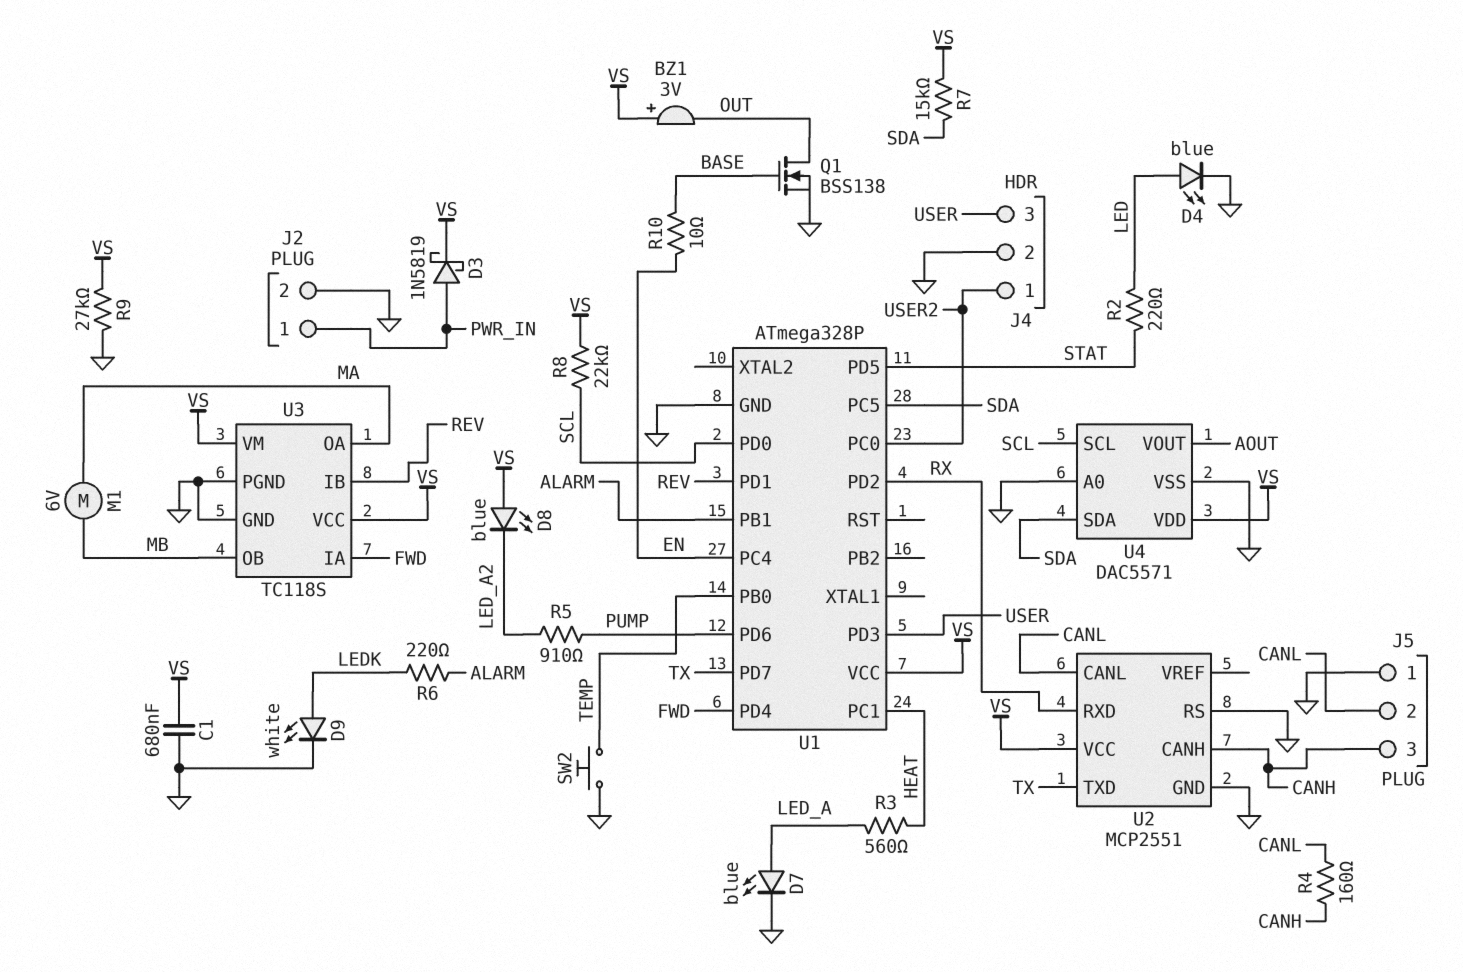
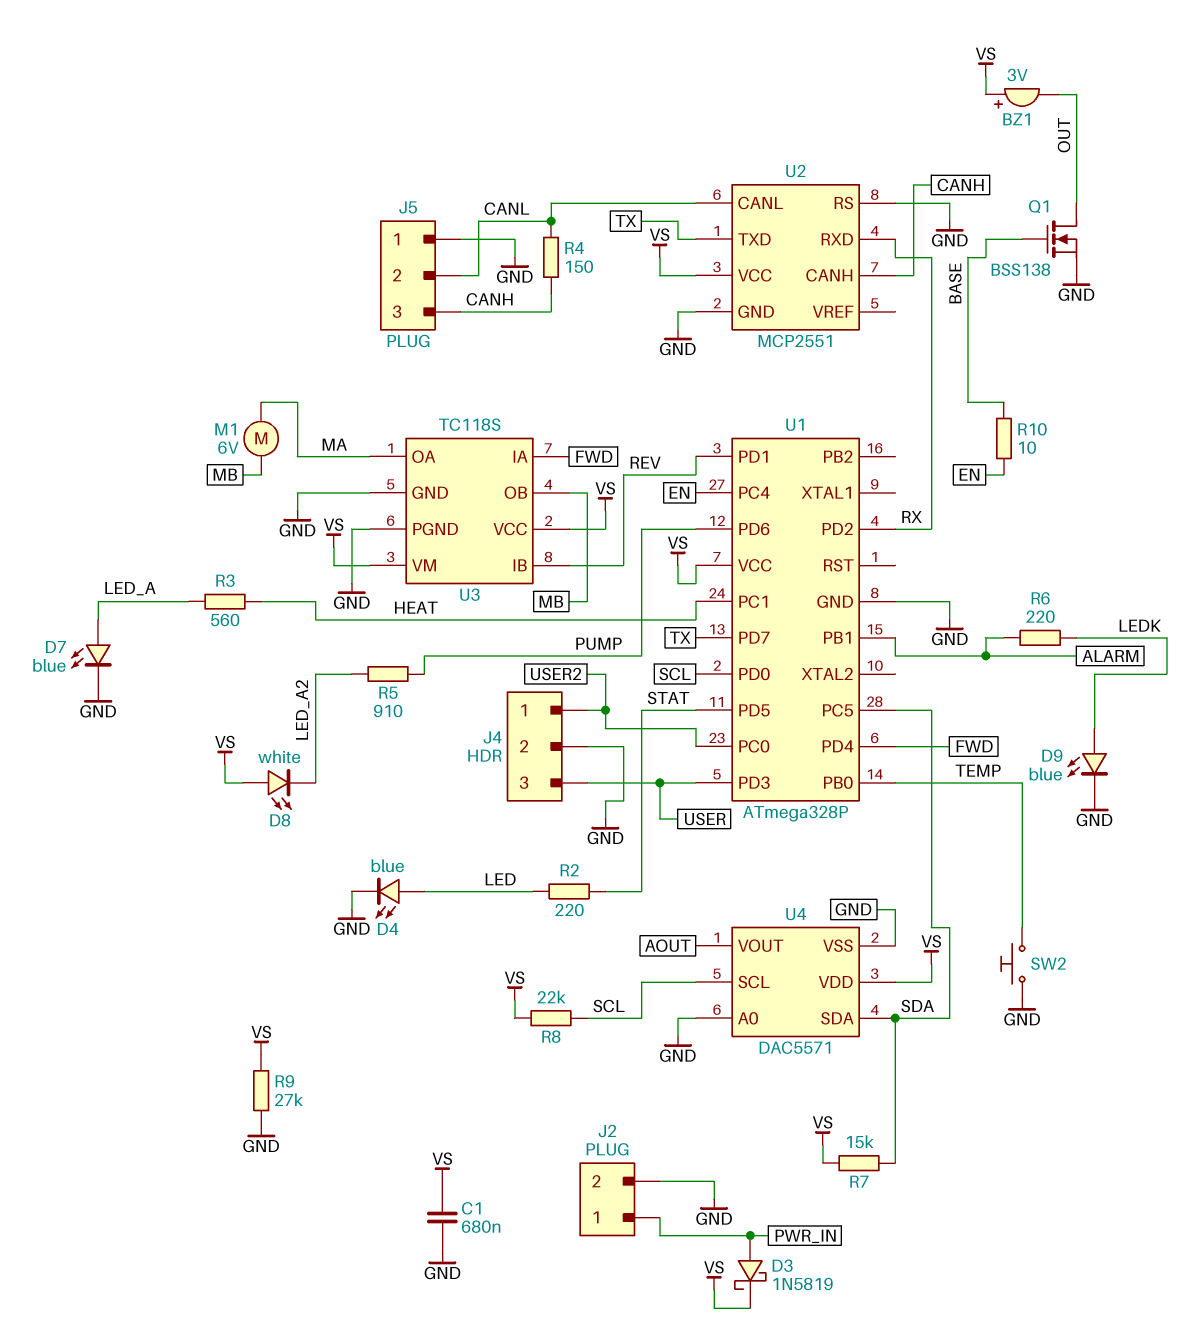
D8: LED blue (A VS, K LED_A2) -> LED white (A VS, K LED_A2)
D9: LED white (A LEDK, K GND) -> LED blue (A LEDK, K GND)
R4: 160 (CANH, CANL) -> 150 (CANH, CANL)

